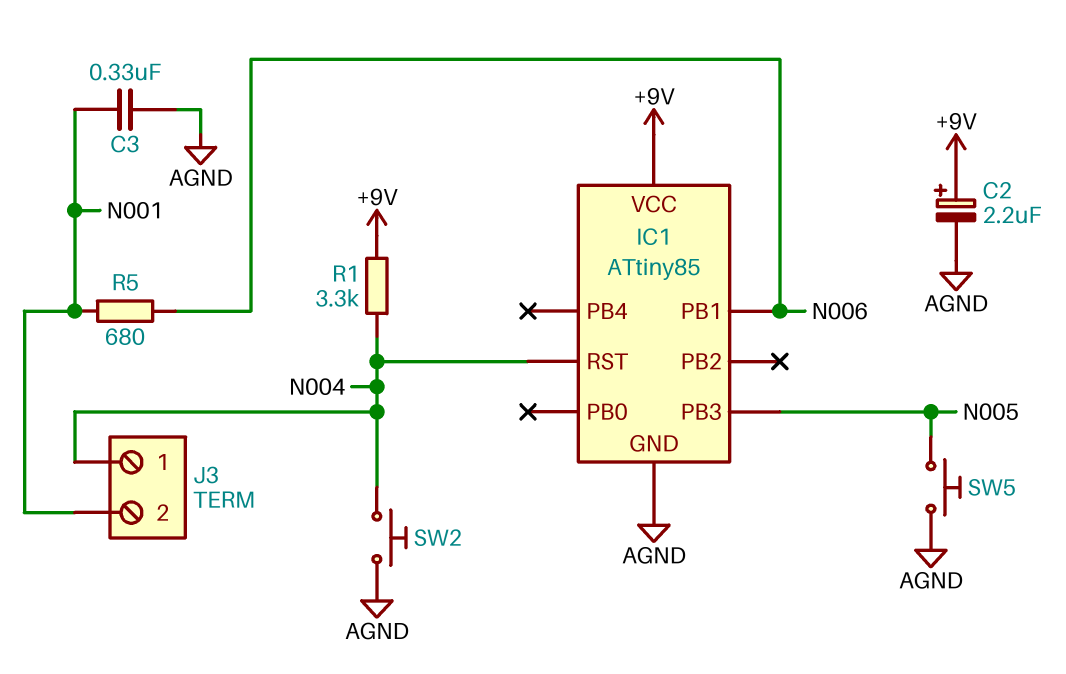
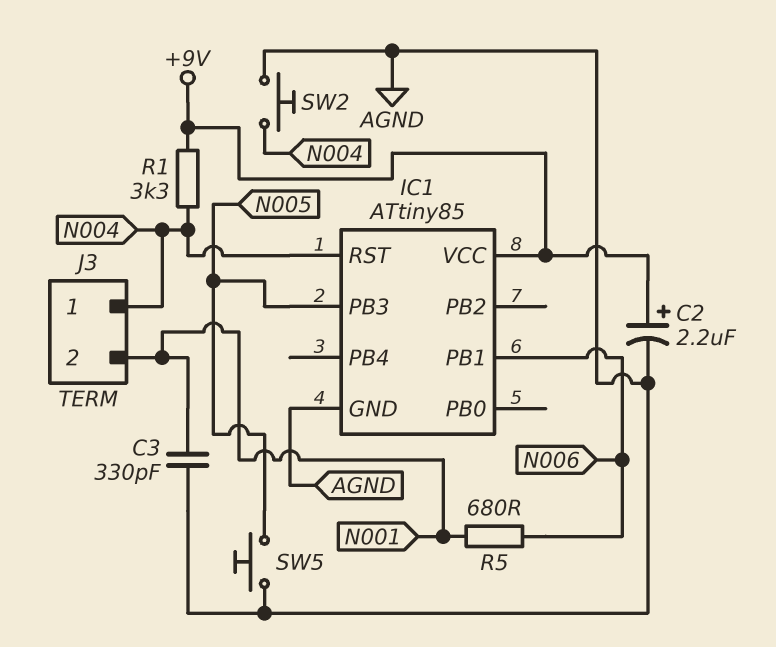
C3: 330nF (AGND, N001) -> 330pF (AGND, N001)

